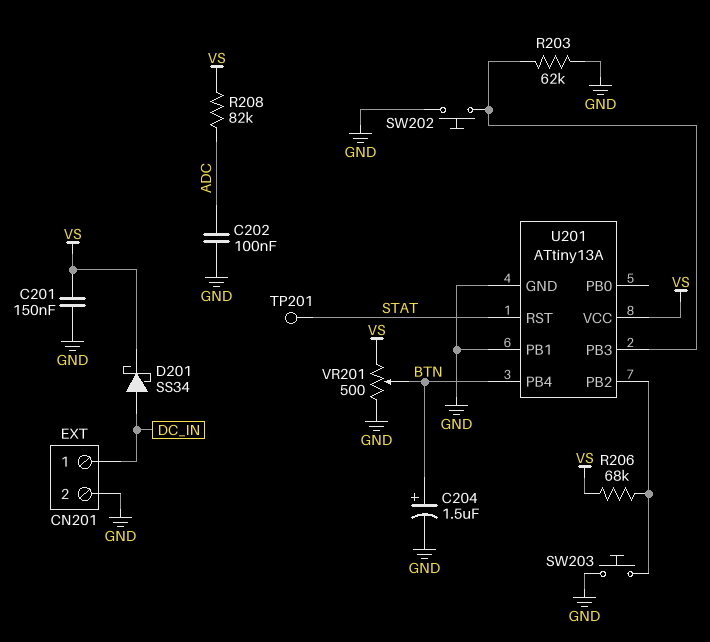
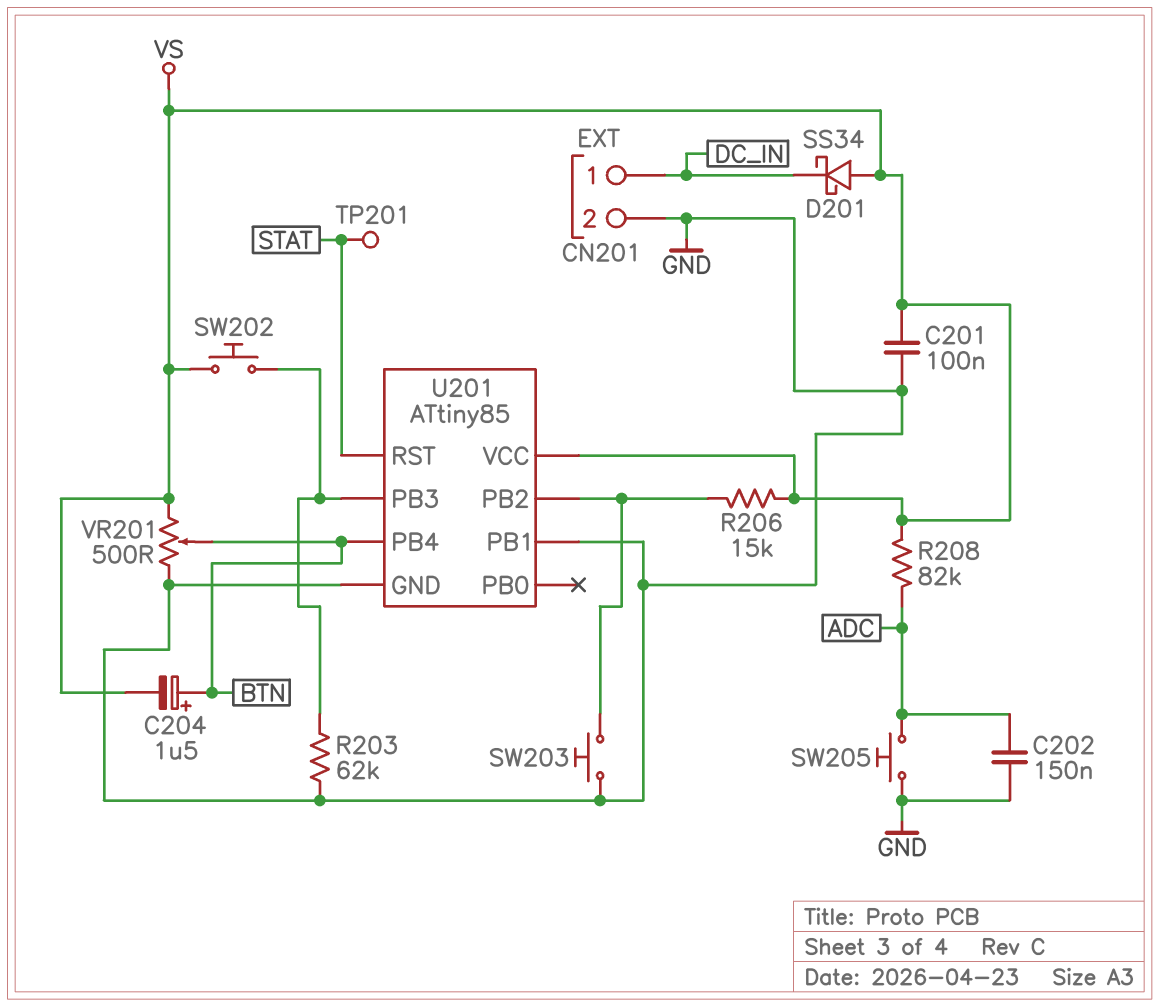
C201: 150nF (GND, VS) -> 100nF (GND, VS)
C202: 100nF (ADC, GND) -> 150nF (ADC, GND)
C204: 1.5uF (plus BTN, minus GND) -> 1.5uF (plus BTN, minus VS)
D201: schottky SS34 (A DC_IN, K VS) -> schottky SS34 (A VS, K DC_IN)
R206: 68k (U201/PB2, VS) -> 15k (U201/PB2, VS)
SW202: button (GND, U201/PB3) -> button (U201/PB3, VS)
SW205: none -> button (ADC, GND)
U201: ATtiny13A -> ATtiny85

